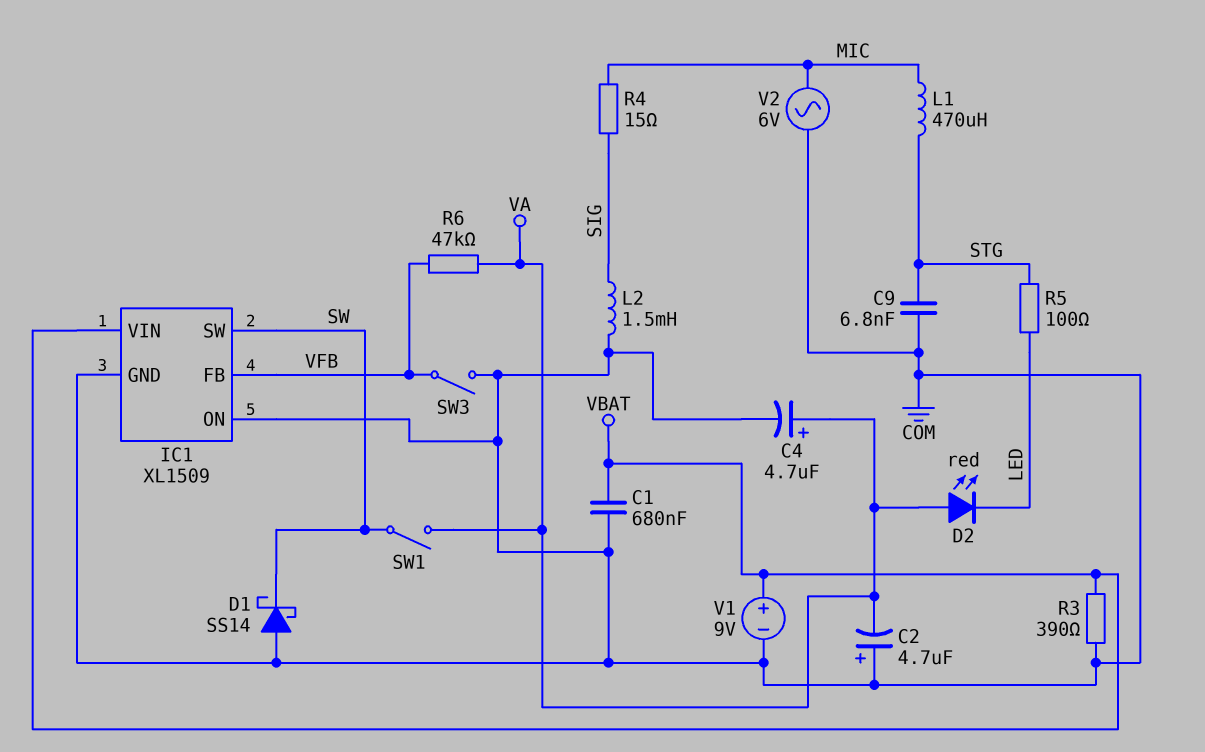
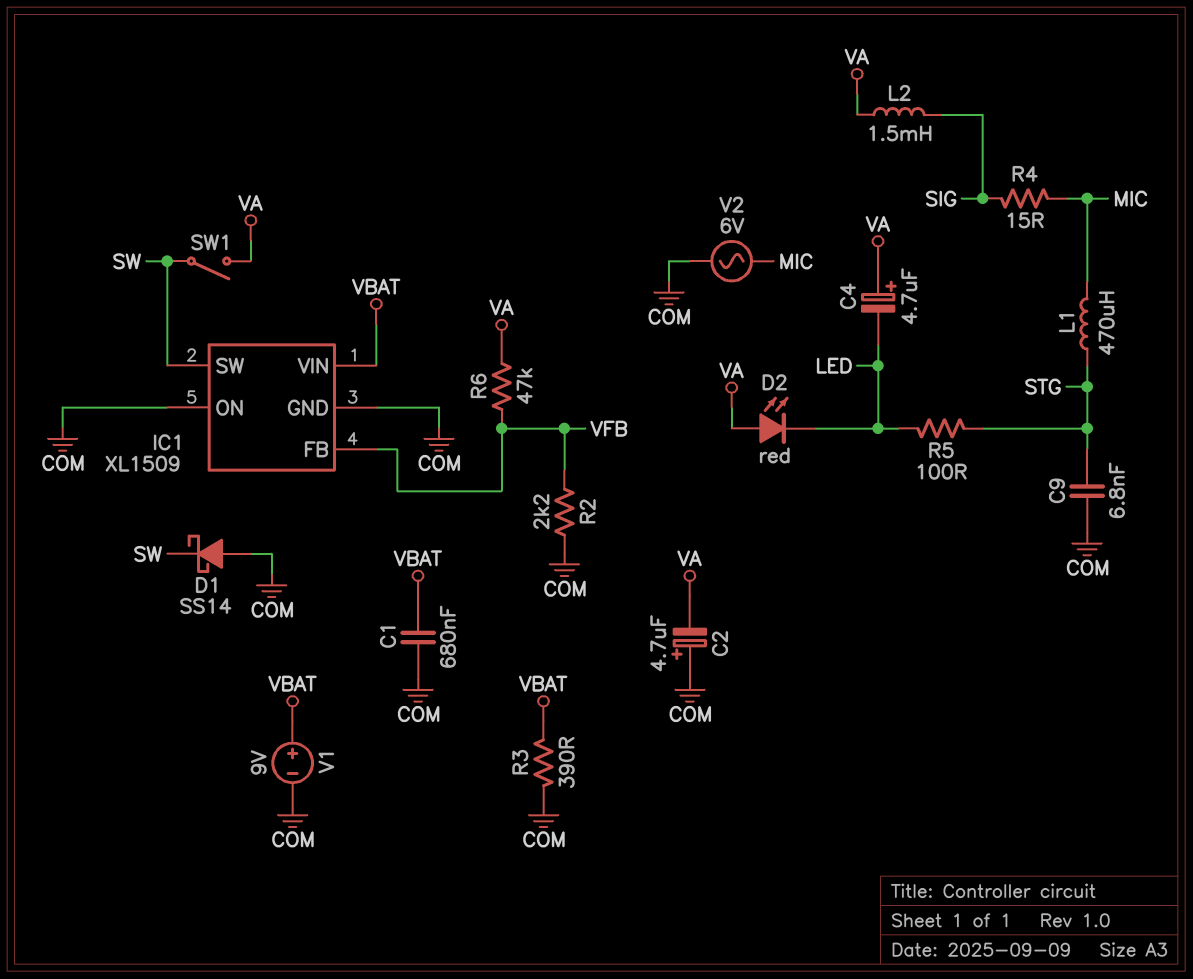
C4: 4.7uF (plus VA, minus COM) -> 4.7uF (plus VA, minus LED)
L2: 1.5mH (COM, SIG) -> 1.5mH (SIG, VA)
R2: none -> 2.2k (COM, VFB)
SW3: switch (COM, VFB) -> none

